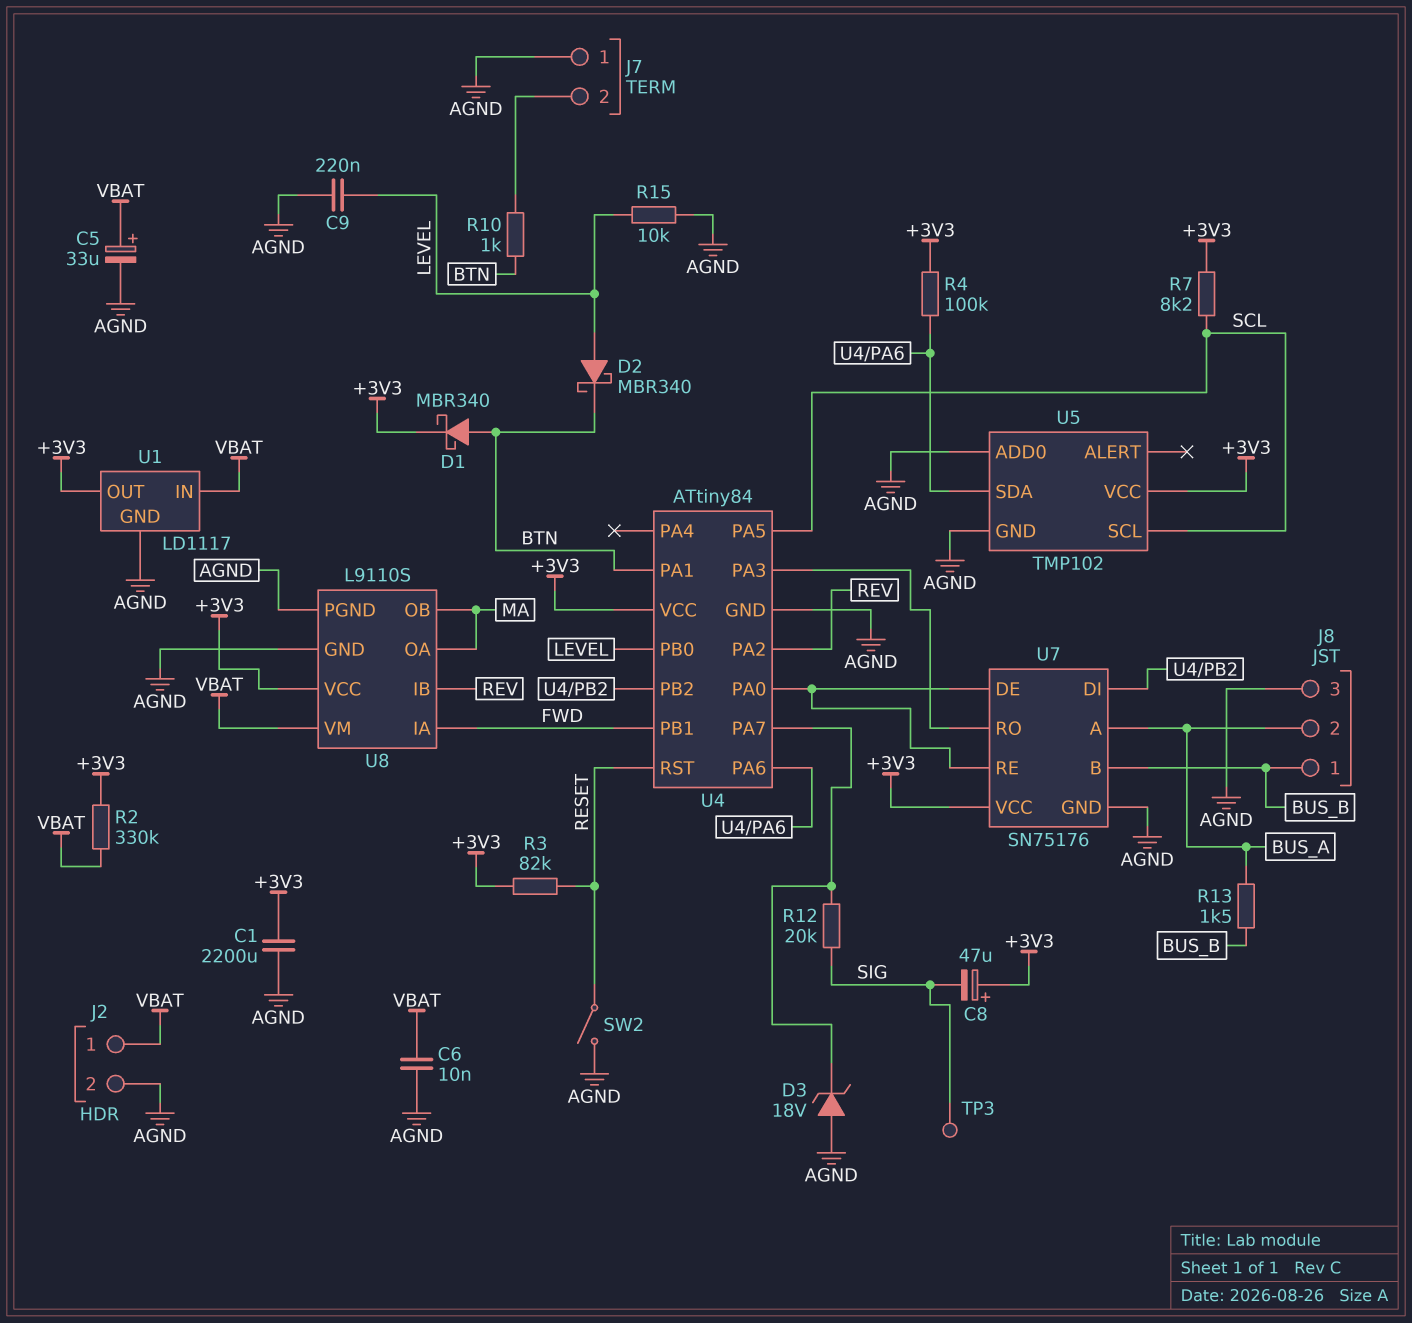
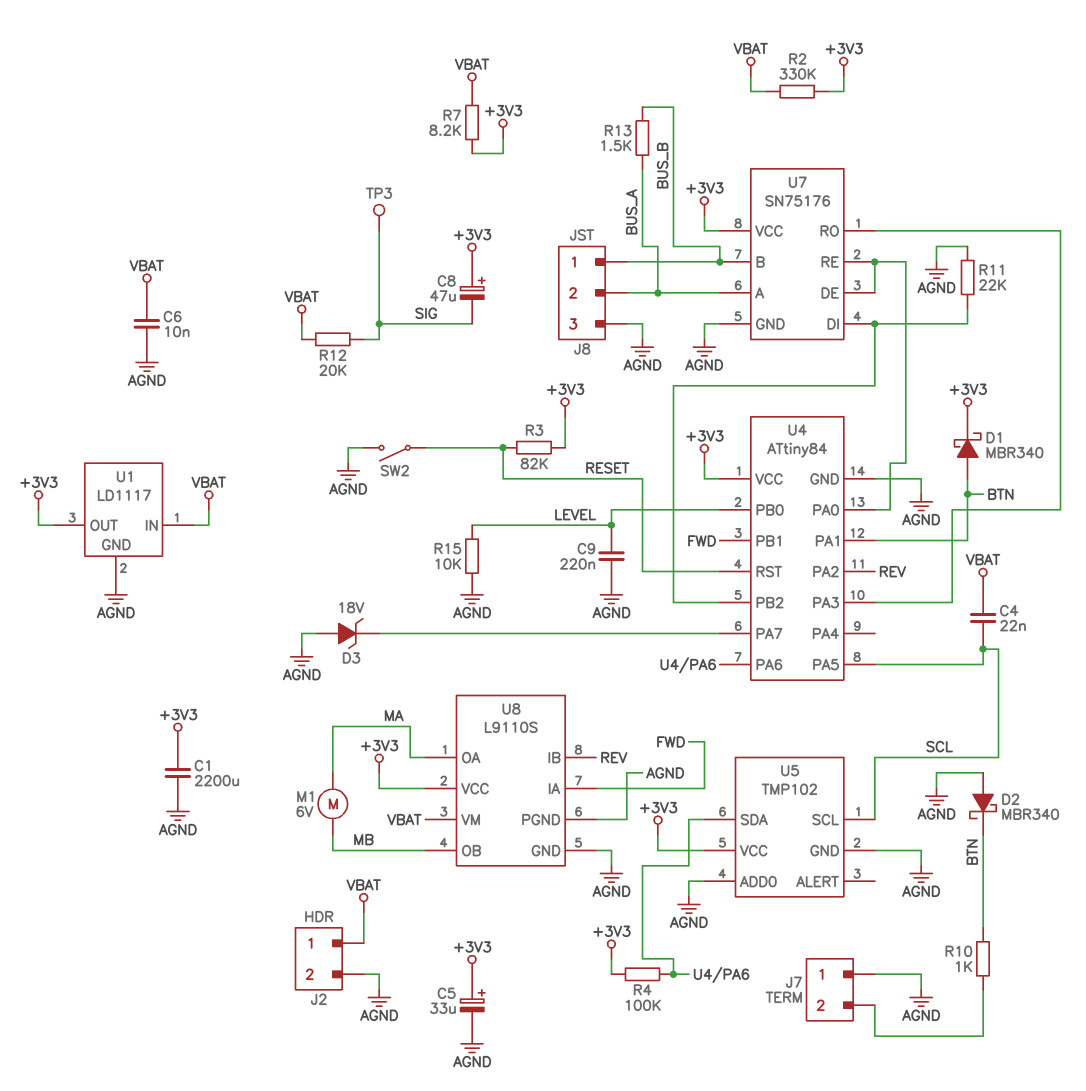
C4: none -> 22nF (SCL, VBAT)
C5: 33uF (plus VBAT, minus AGND) -> 33uF (plus +3V3, minus AGND)
D2: schottky MBR340 (A LEVEL, K BTN) -> schottky MBR340 (A AGND, K BTN)
M1: none -> motor 6V (MA, MB)
R7: 8.2k (+3V3, SCL) -> 8.2k (+3V3, VBAT)
R11: none -> 22k (AGND, U4/PB2)
R12: 20k (SIG, U4/PA7) -> 20k (SIG, VBAT)
U8 pin OB: MA -> MB

